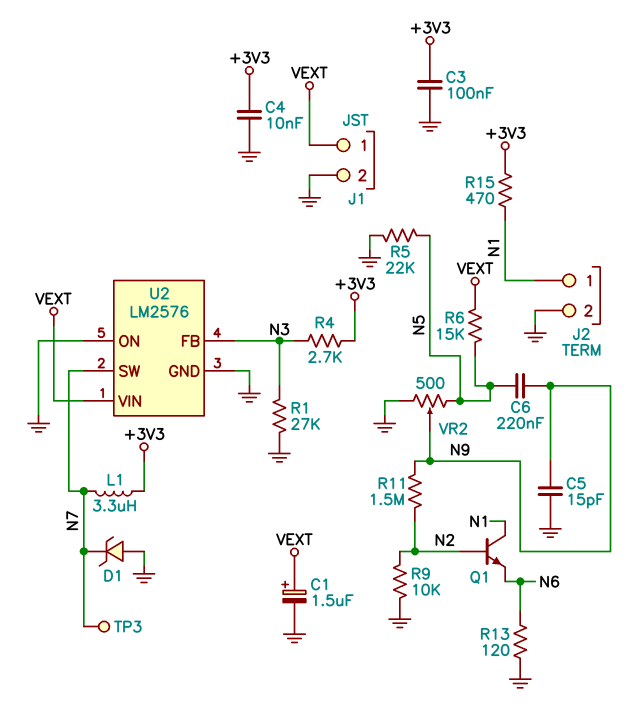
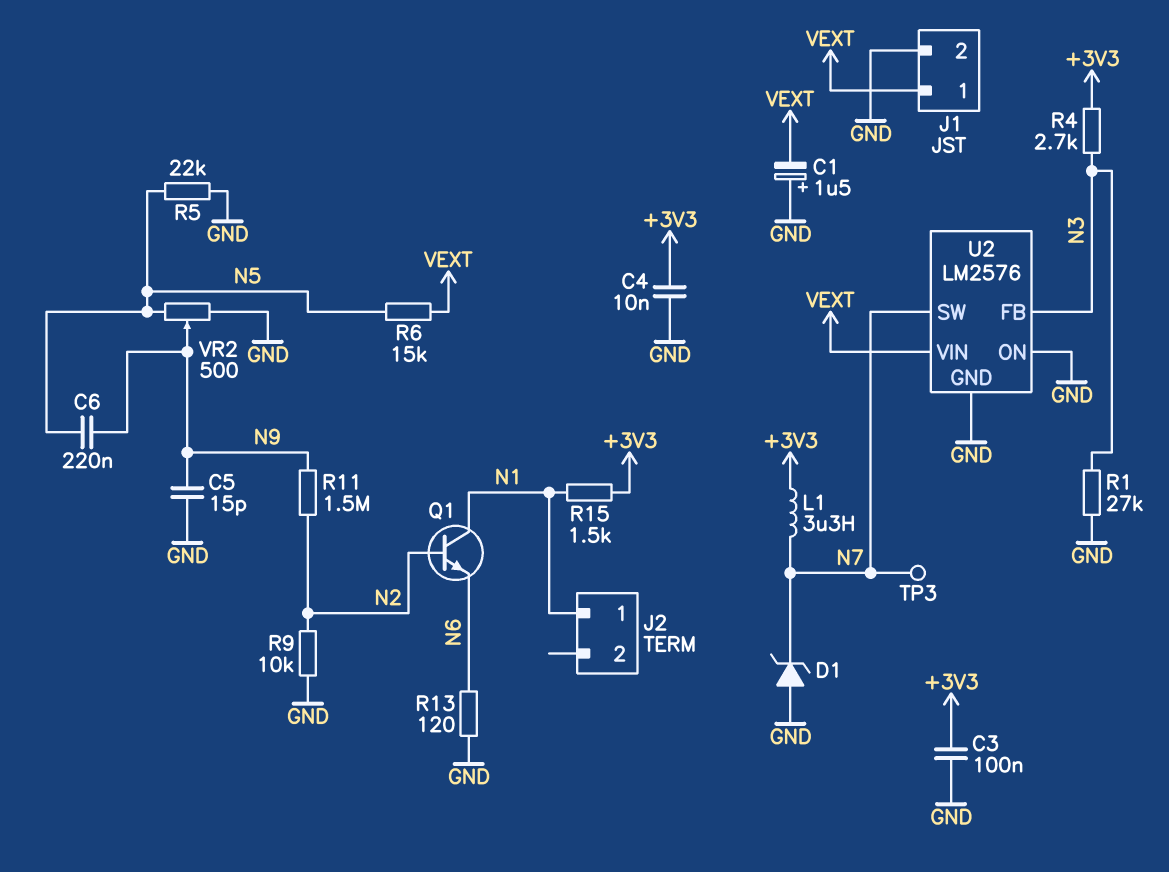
C1: 1.5uF (plus VEXT, minus GND) -> 1.5uF (plus GND, minus VEXT)
J2 pin 2: GND -> none
R15: 470 (+3V3, N1) -> 1.5k (+3V3, N1)

